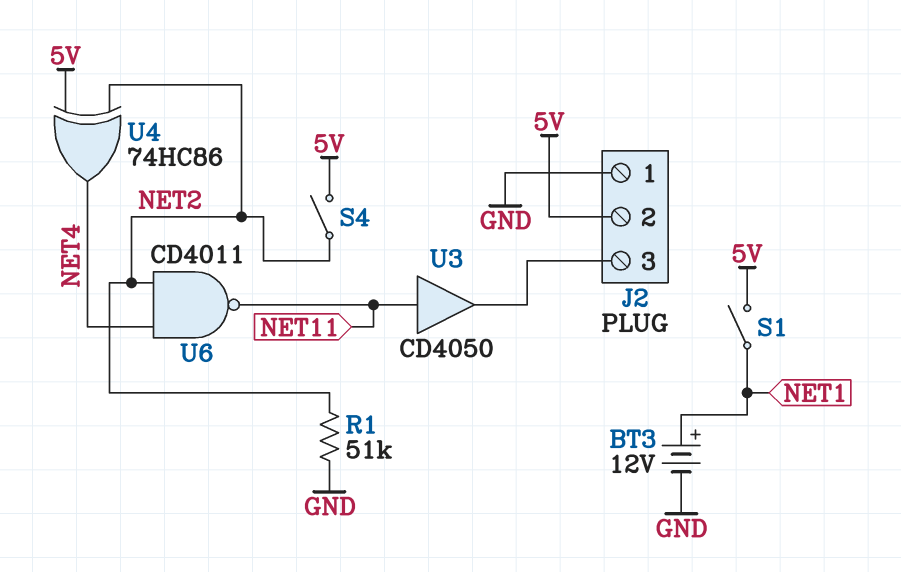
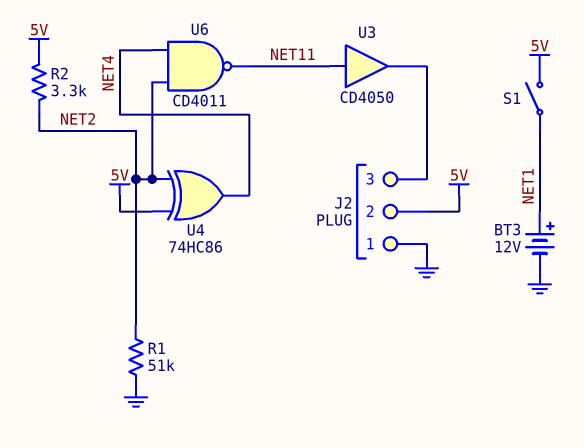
R2: none -> 3.3k (5V, NET2)
S4: switch (5V, NET2) -> none

